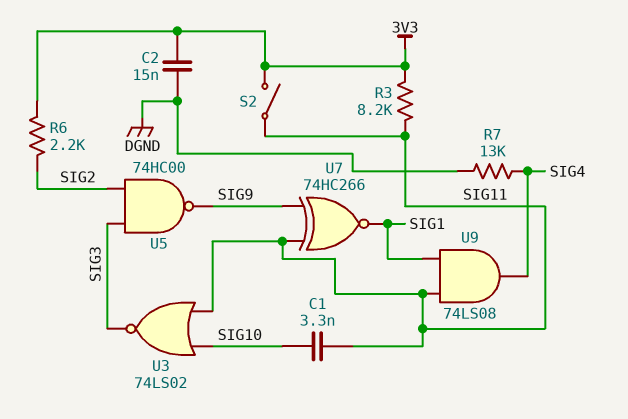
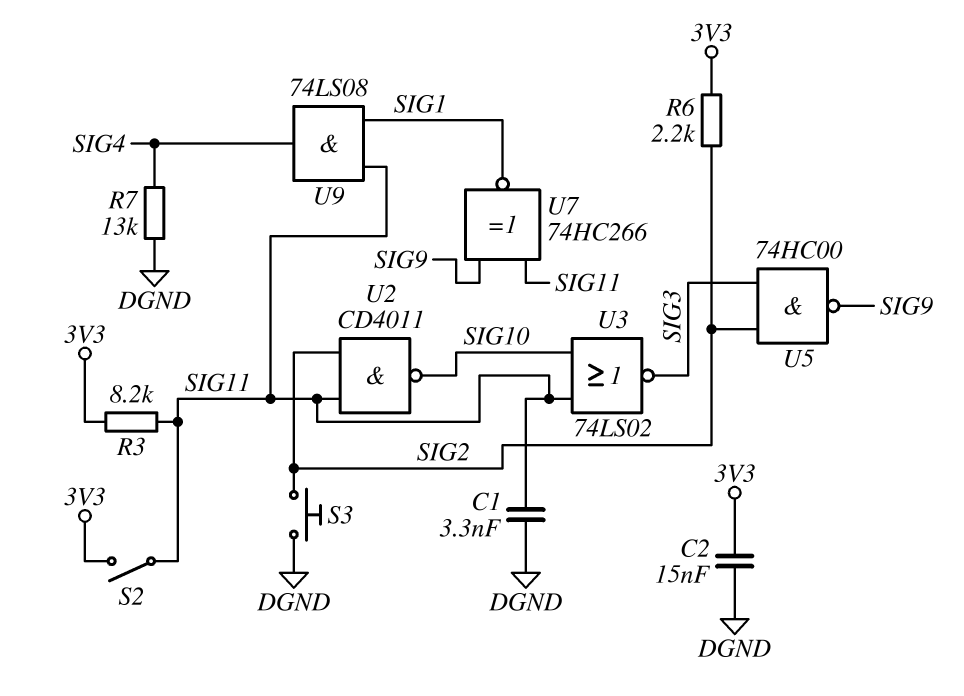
C1: 3.3nF (SIG10, SIG11) -> 3.3nF (DGND, SIG11)
S3: none -> button (DGND, SIG2)
U2: none -> NAND CD4011 (in SIG2, in SIG11, out SIG10)

